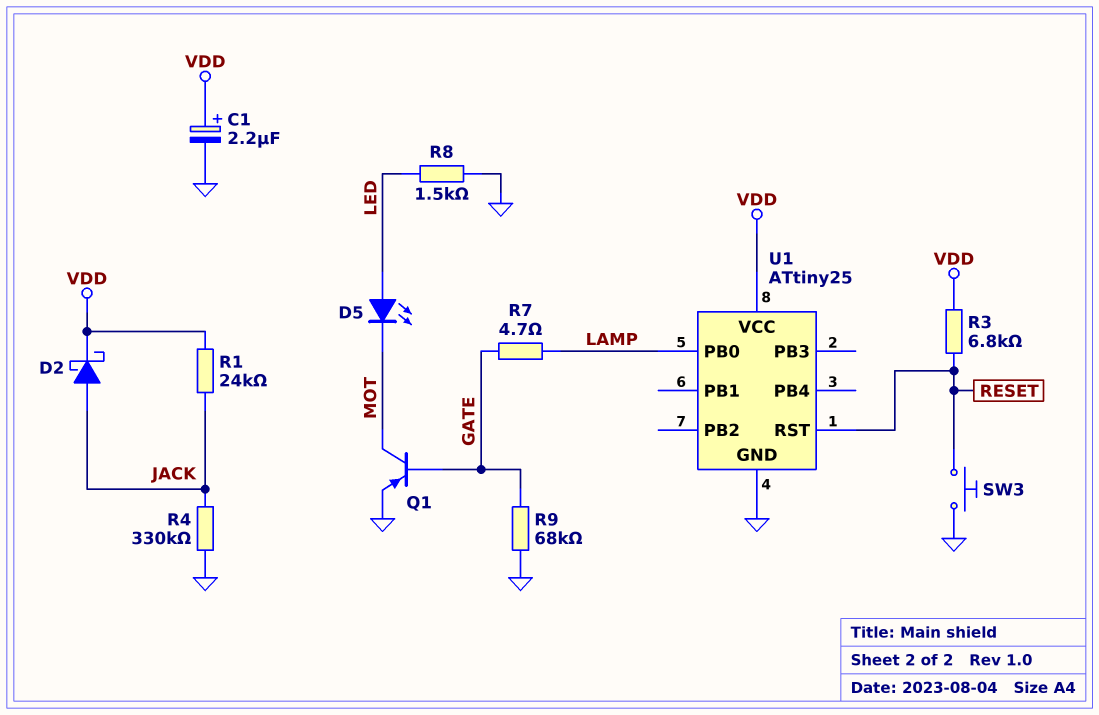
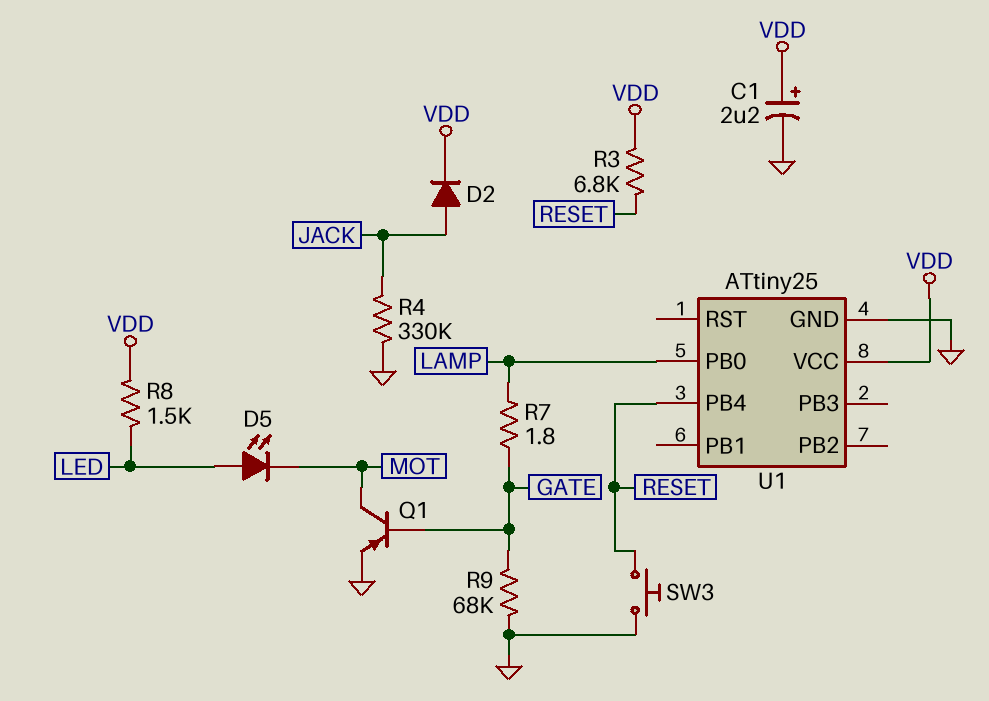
D2: schottky (A JACK, K VDD) -> diode (A JACK, K VDD)
R1: 24k (JACK, VDD) -> none
R7: 4.7 (GATE, LAMP) -> 1.8 (GATE, LAMP)
R8: 1.5k (GND, LED) -> 1.5k (LED, VDD)
U1 pin PB4: none -> RESET
U1 pin RST: RESET -> none

